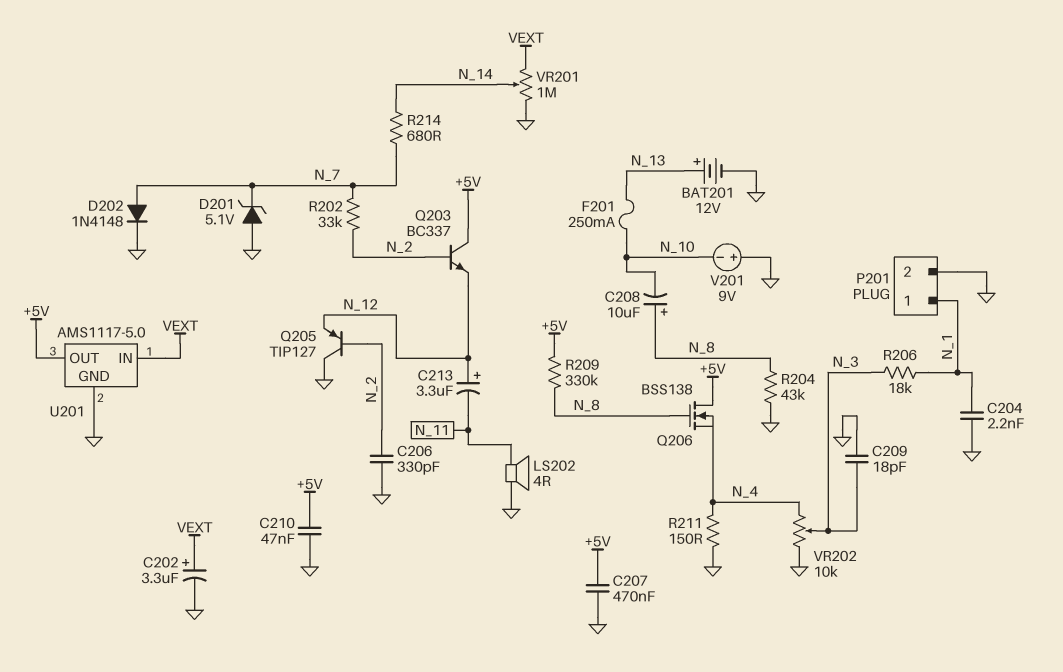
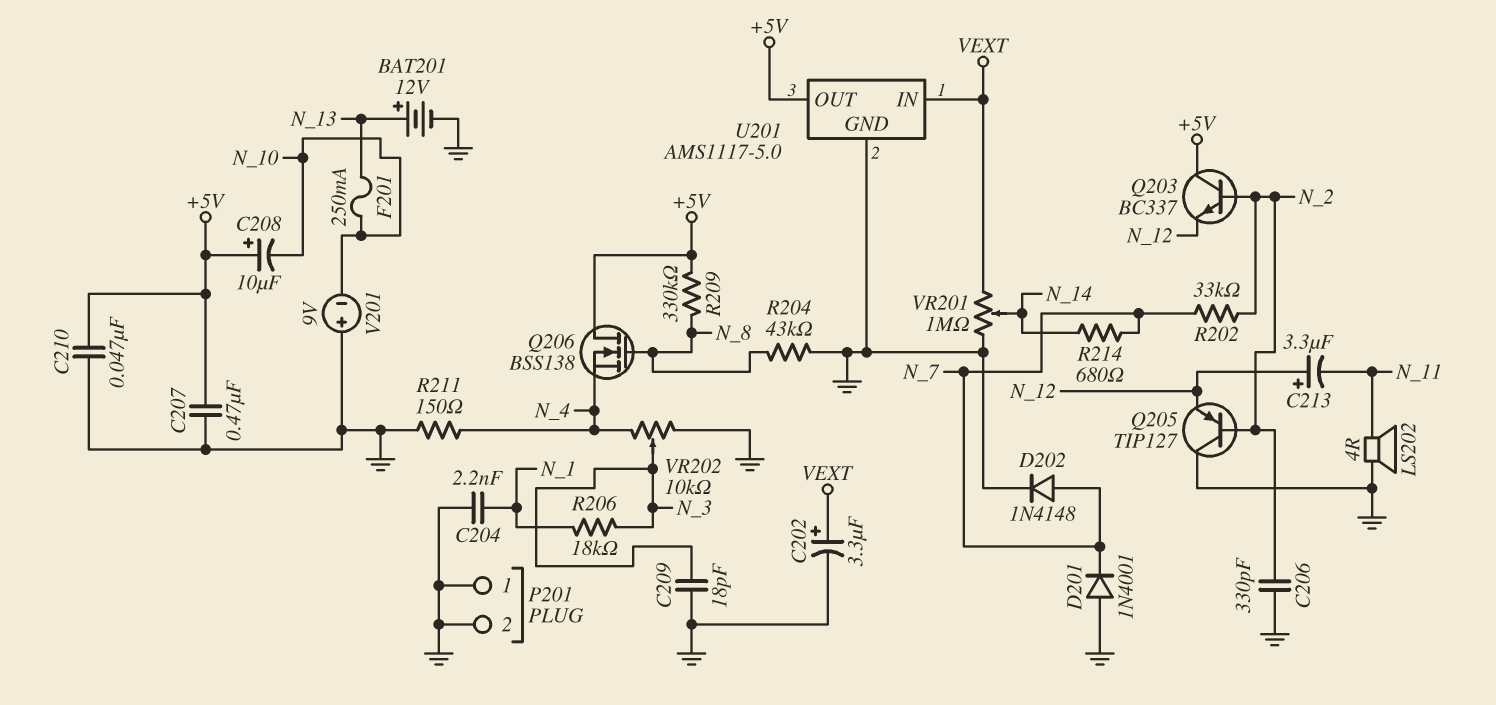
C208: 10uF (plus N_8, minus N_10) -> 10uF (plus +5V, minus N_10)
D201: zener 5.1V (A GND, K N_7) -> diode 1N4001 (A GND, K N_7)
P201 pin 1: N_1 -> GND

